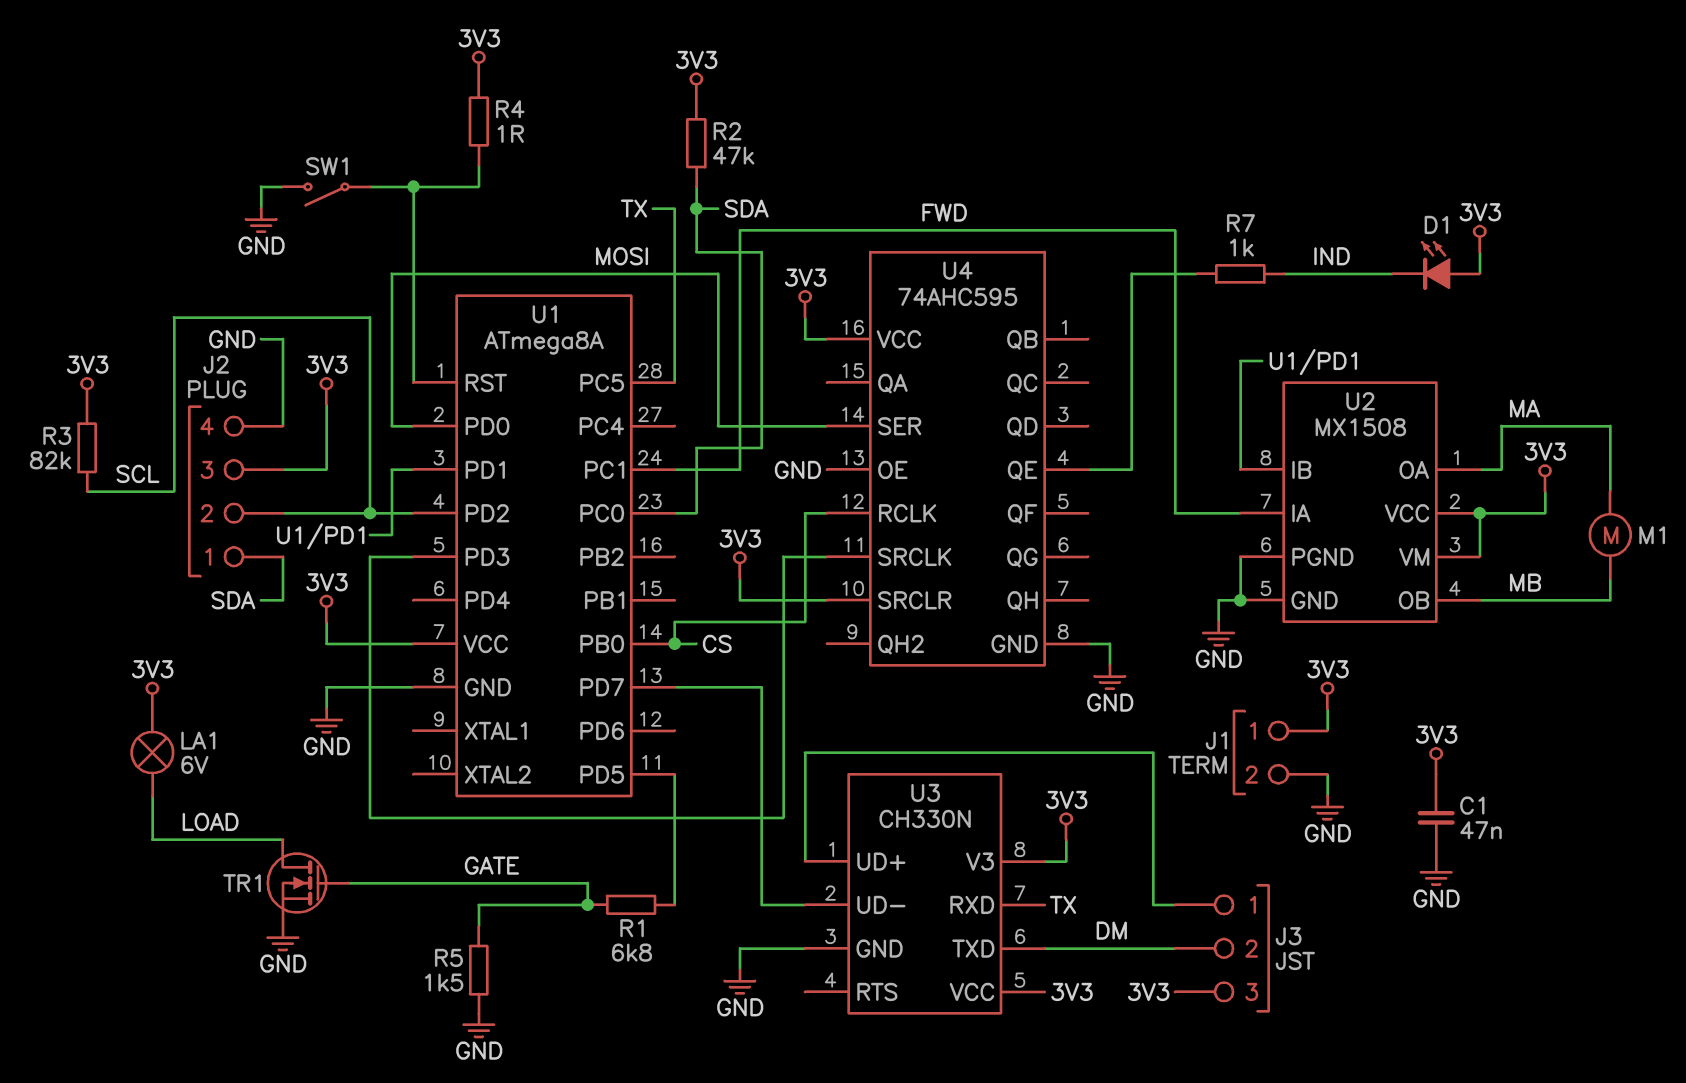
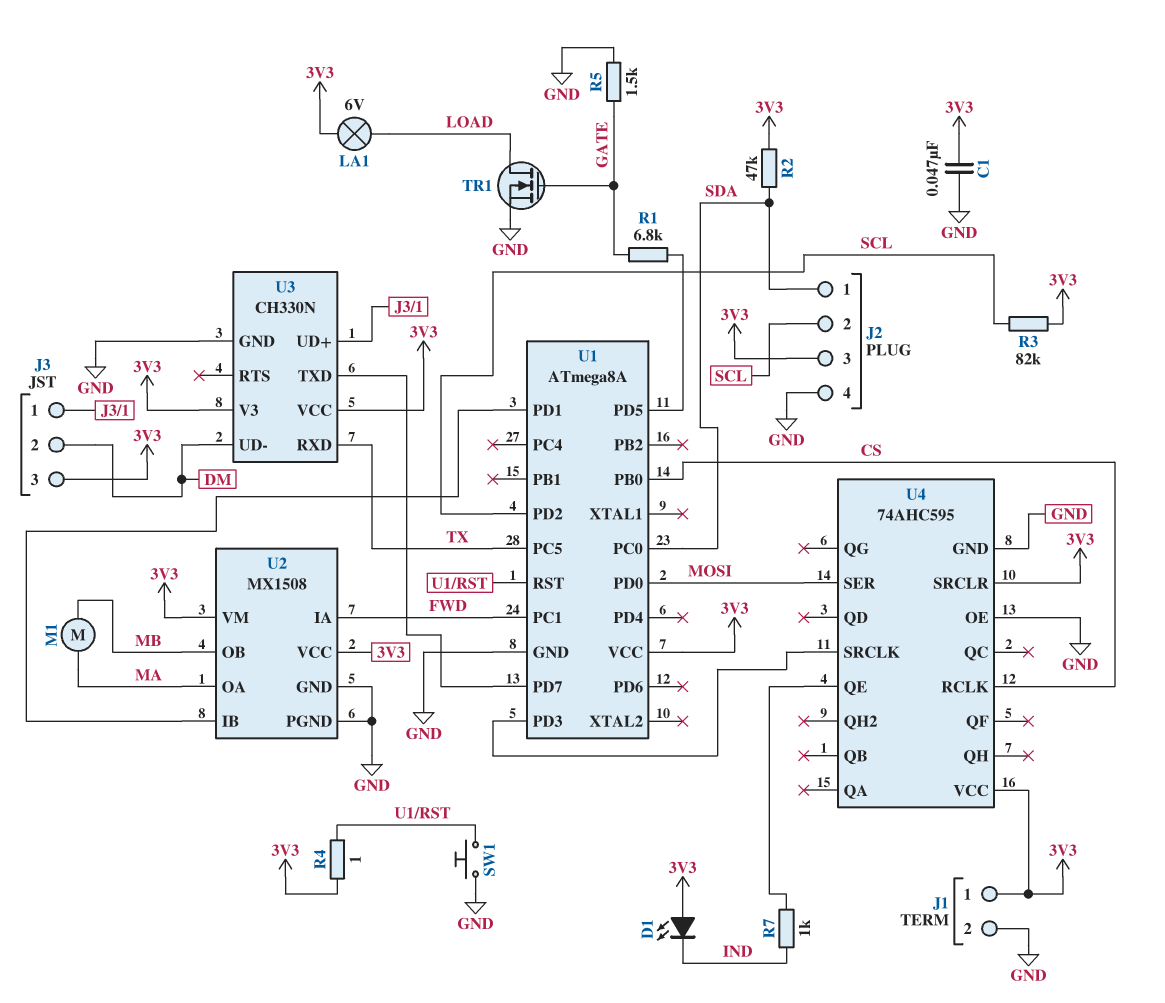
SW1: switch (GND, U1/RST) -> button (GND, U1/RST)
U3 pin TXD: DM -> U1/PD7
U3 pin UD-: U1/PD7 -> DM

